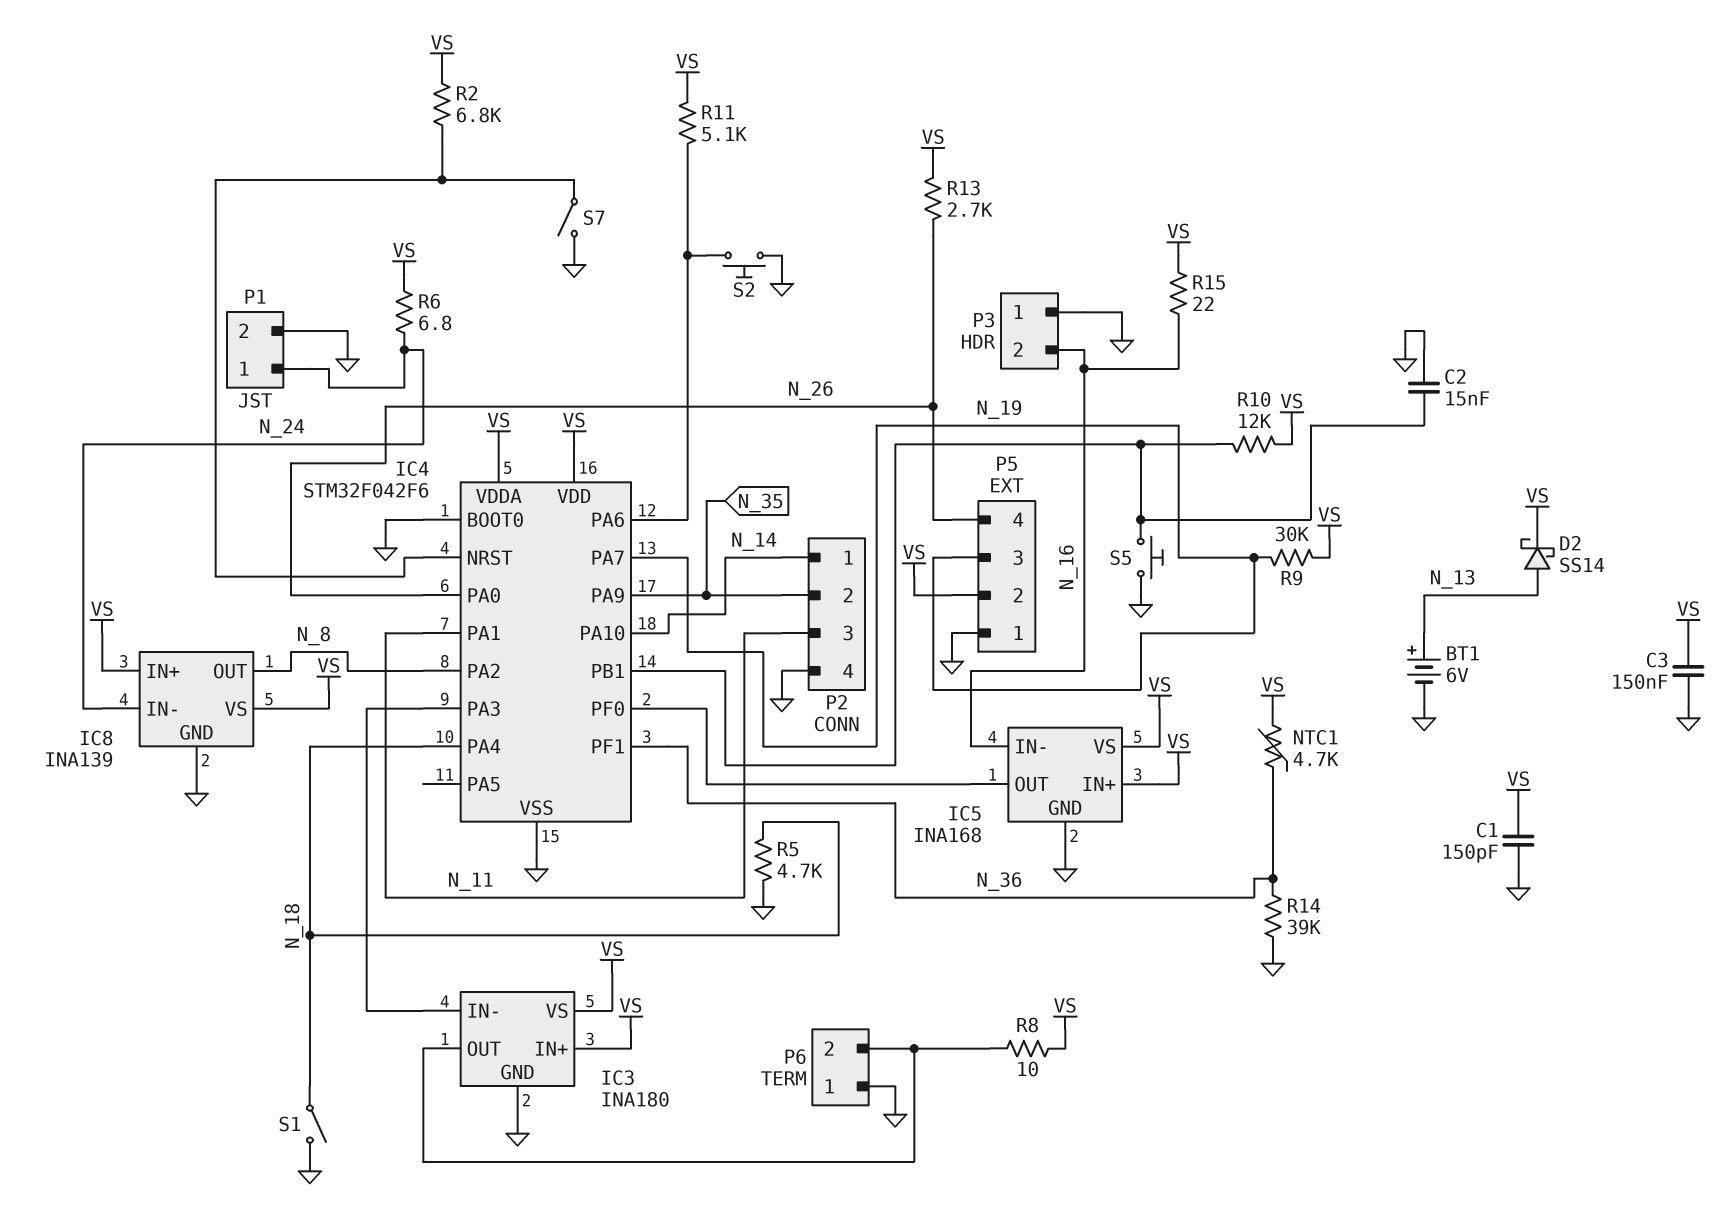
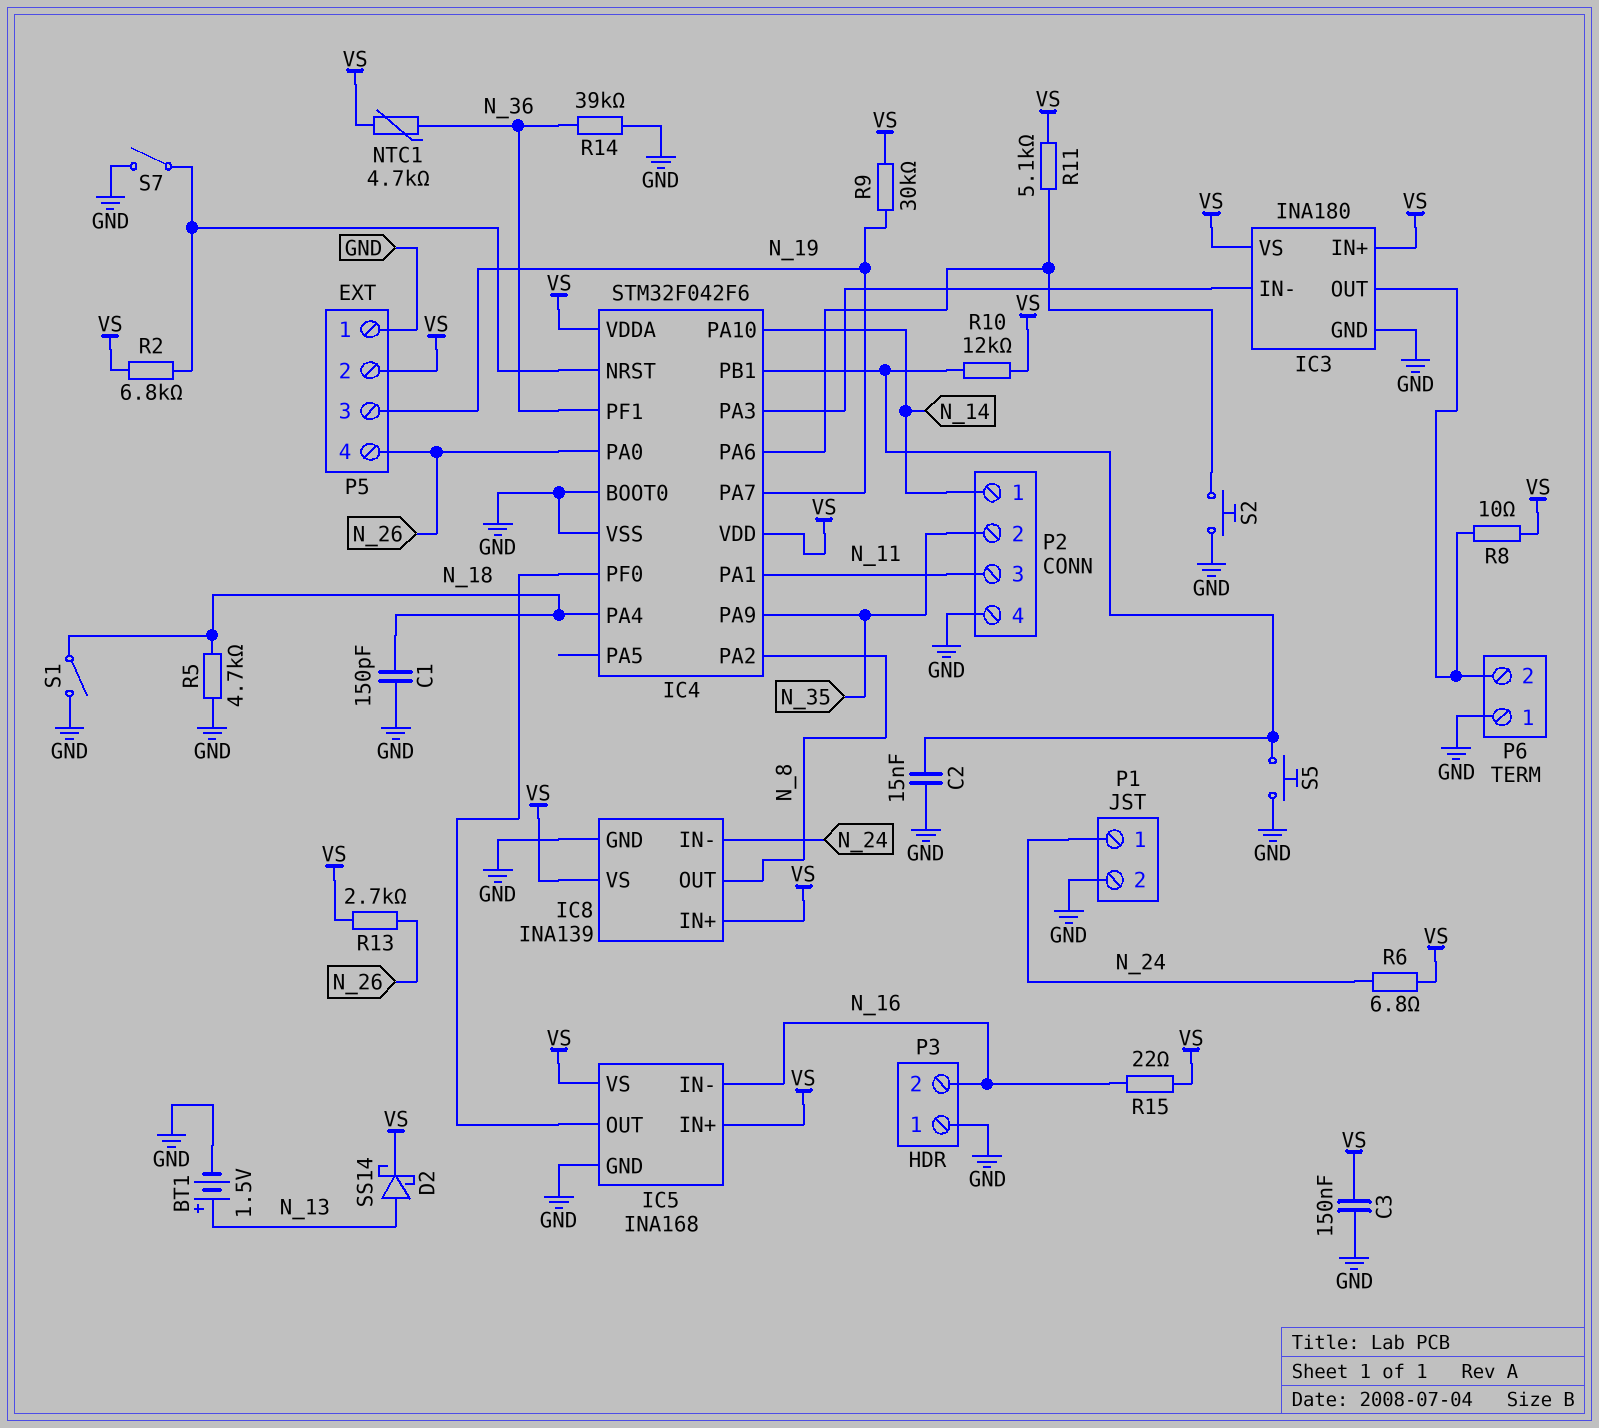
BT1: 6V (plus N_13, minus GND) -> 1.5V (plus N_13, minus GND)
C1: 150pF (GND, VS) -> 150pF (GND, N_18)

